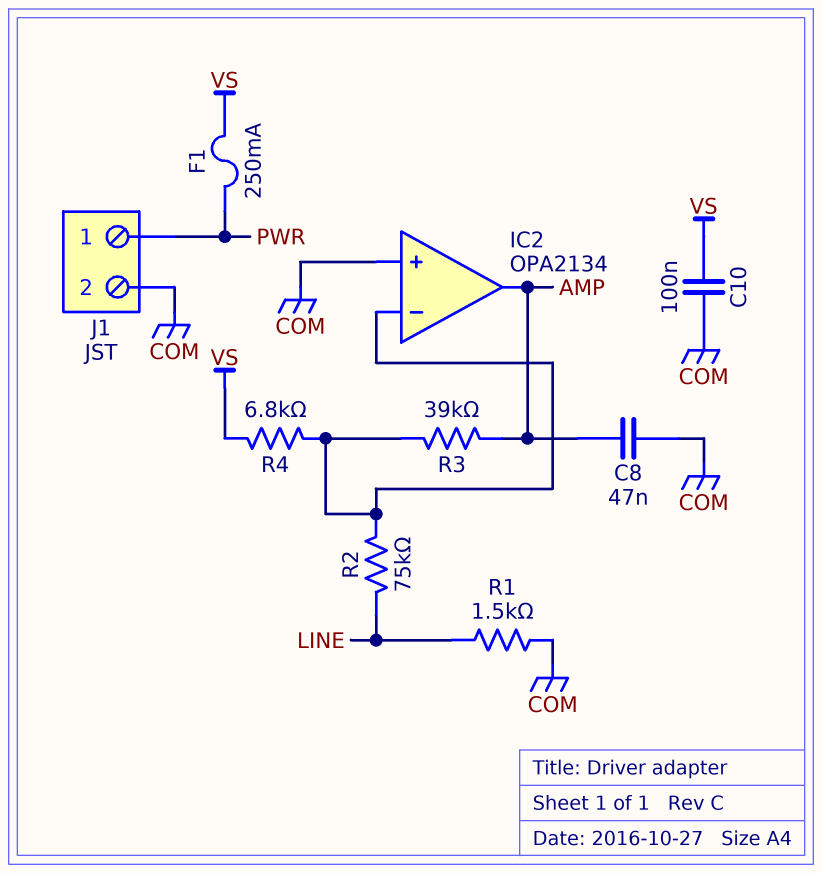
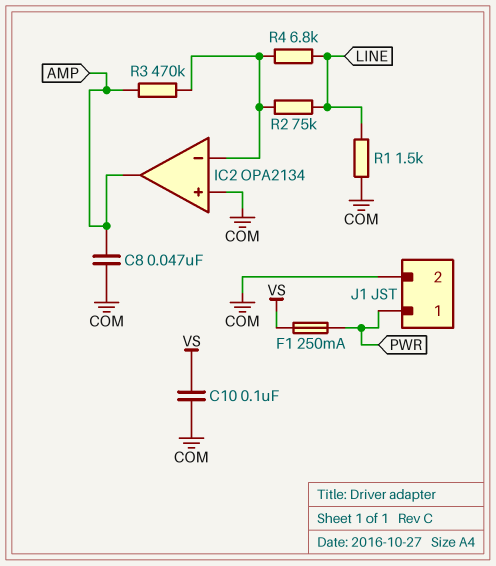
R3: 39k (AMP, IC2/in-) -> 470k (AMP, IC2/in-)
R4: 6.8k (IC2/in-, VS) -> 6.8k (IC2/in-, LINE)

